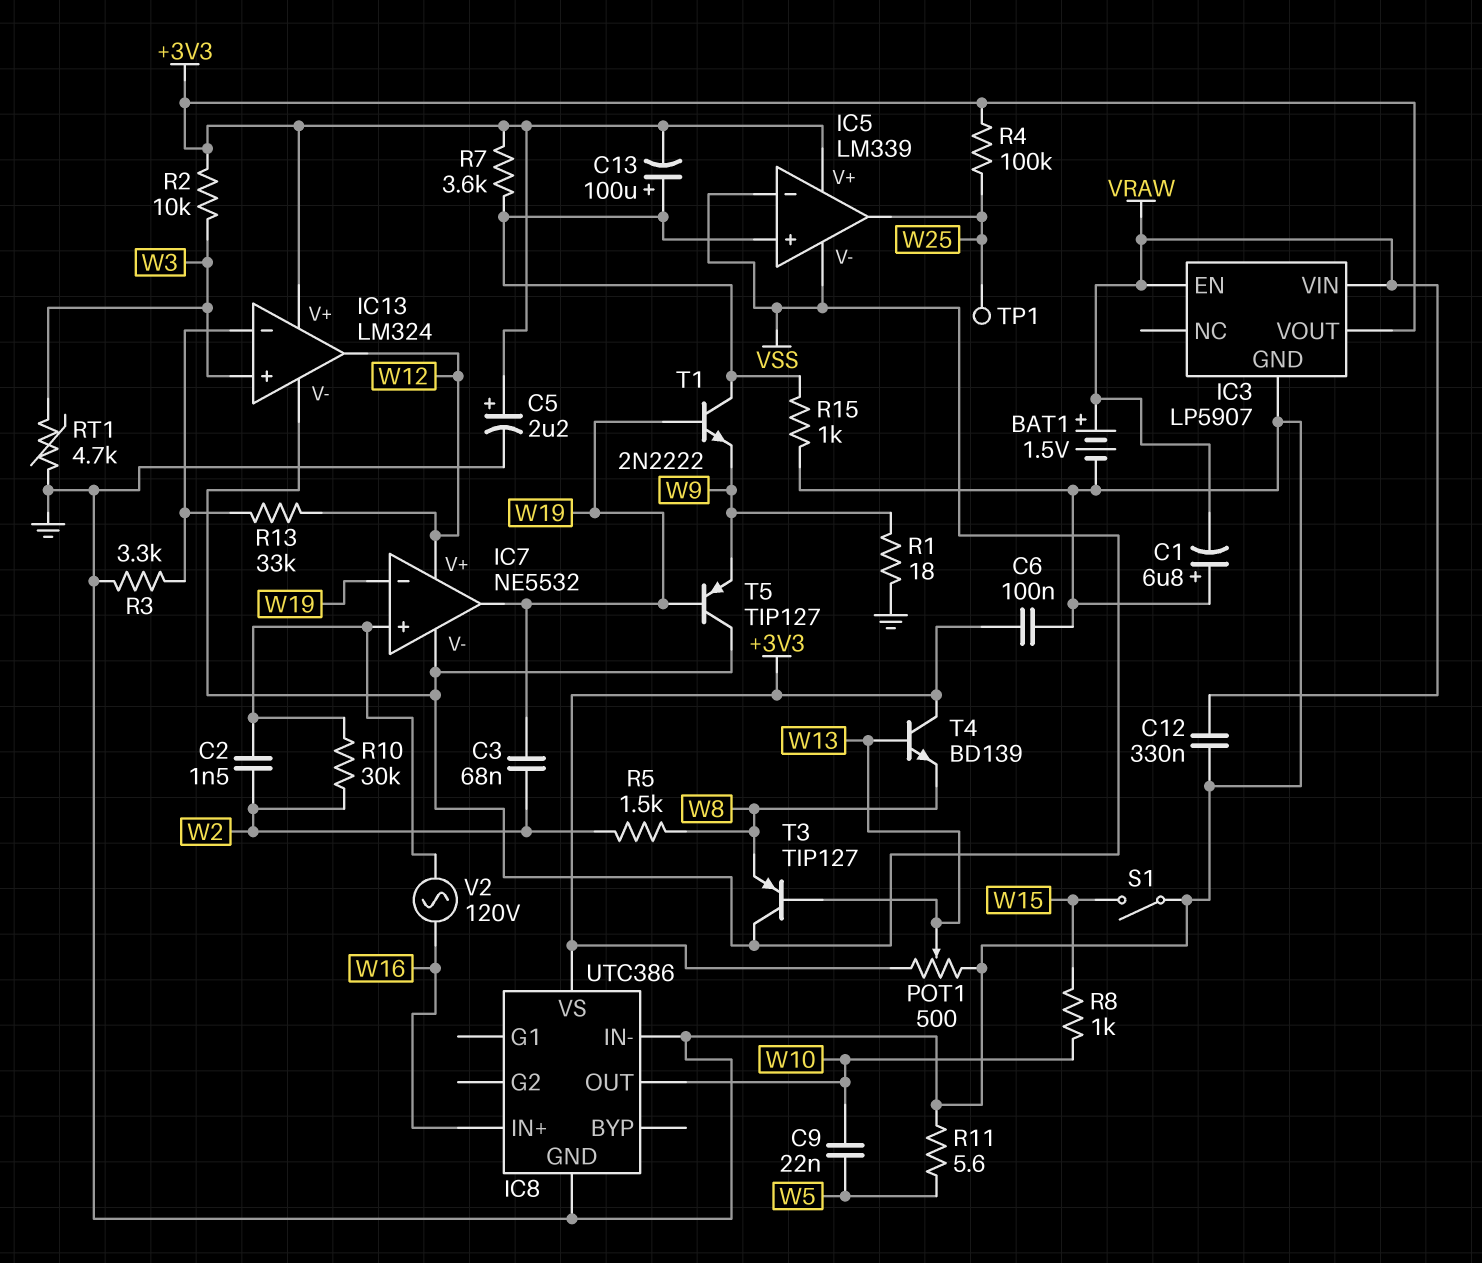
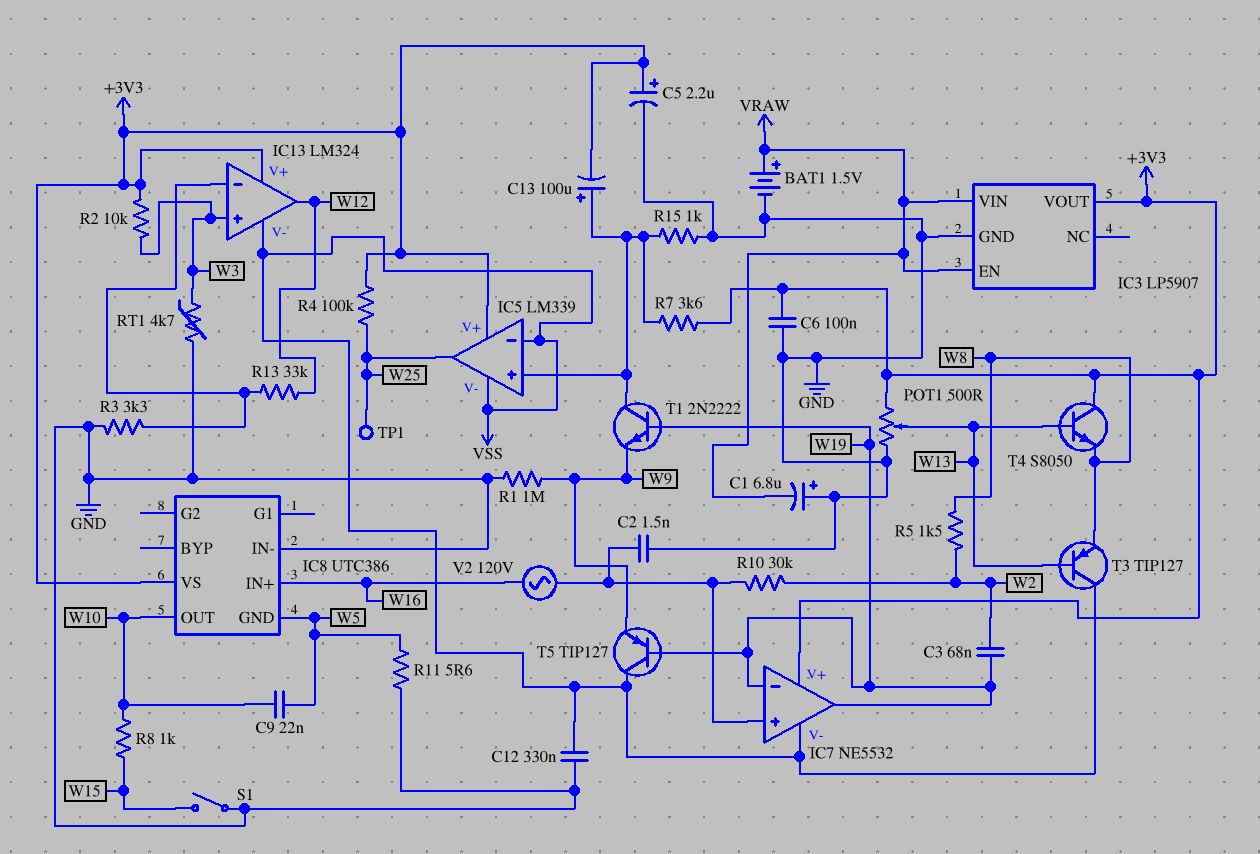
C2: 1.5nF (IC7/in+, W2) -> 1.5nF (GND, IC7/in+)
C12: 330nF (GND, VRAW) -> 330nF (GND, VSS)
IC7 pin V+: W12 -> +3V3
IC8 pin GND: GND -> W5
R1: 18 (GND, W9) -> 1M (GND, W9)
T4: NPN BD139 (B W13, C +3V3, E W8) -> NPN S8050 (B W13, C +3V3, E W8)

